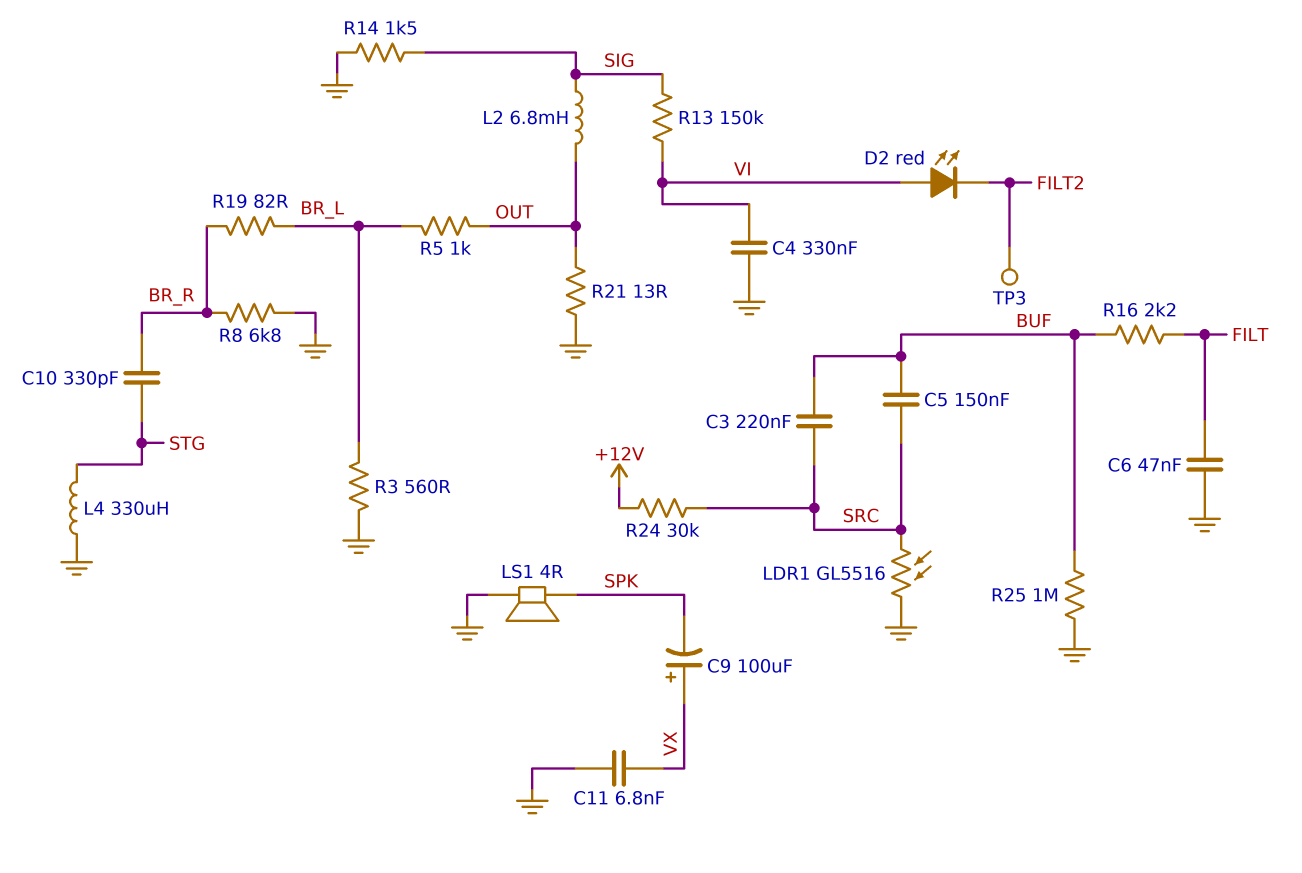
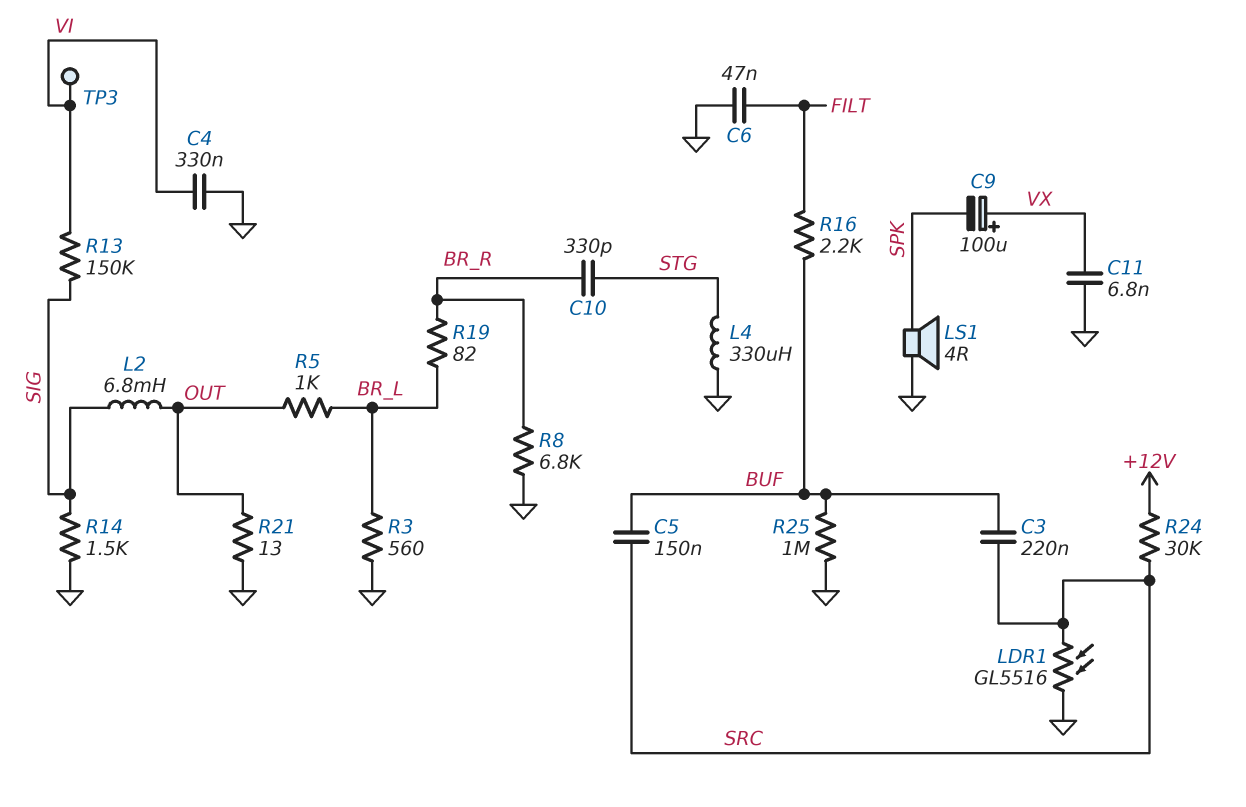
D2: LED red (A VI, K FILT2) -> none
TP3: test point (FILT2) -> test point (VI)

